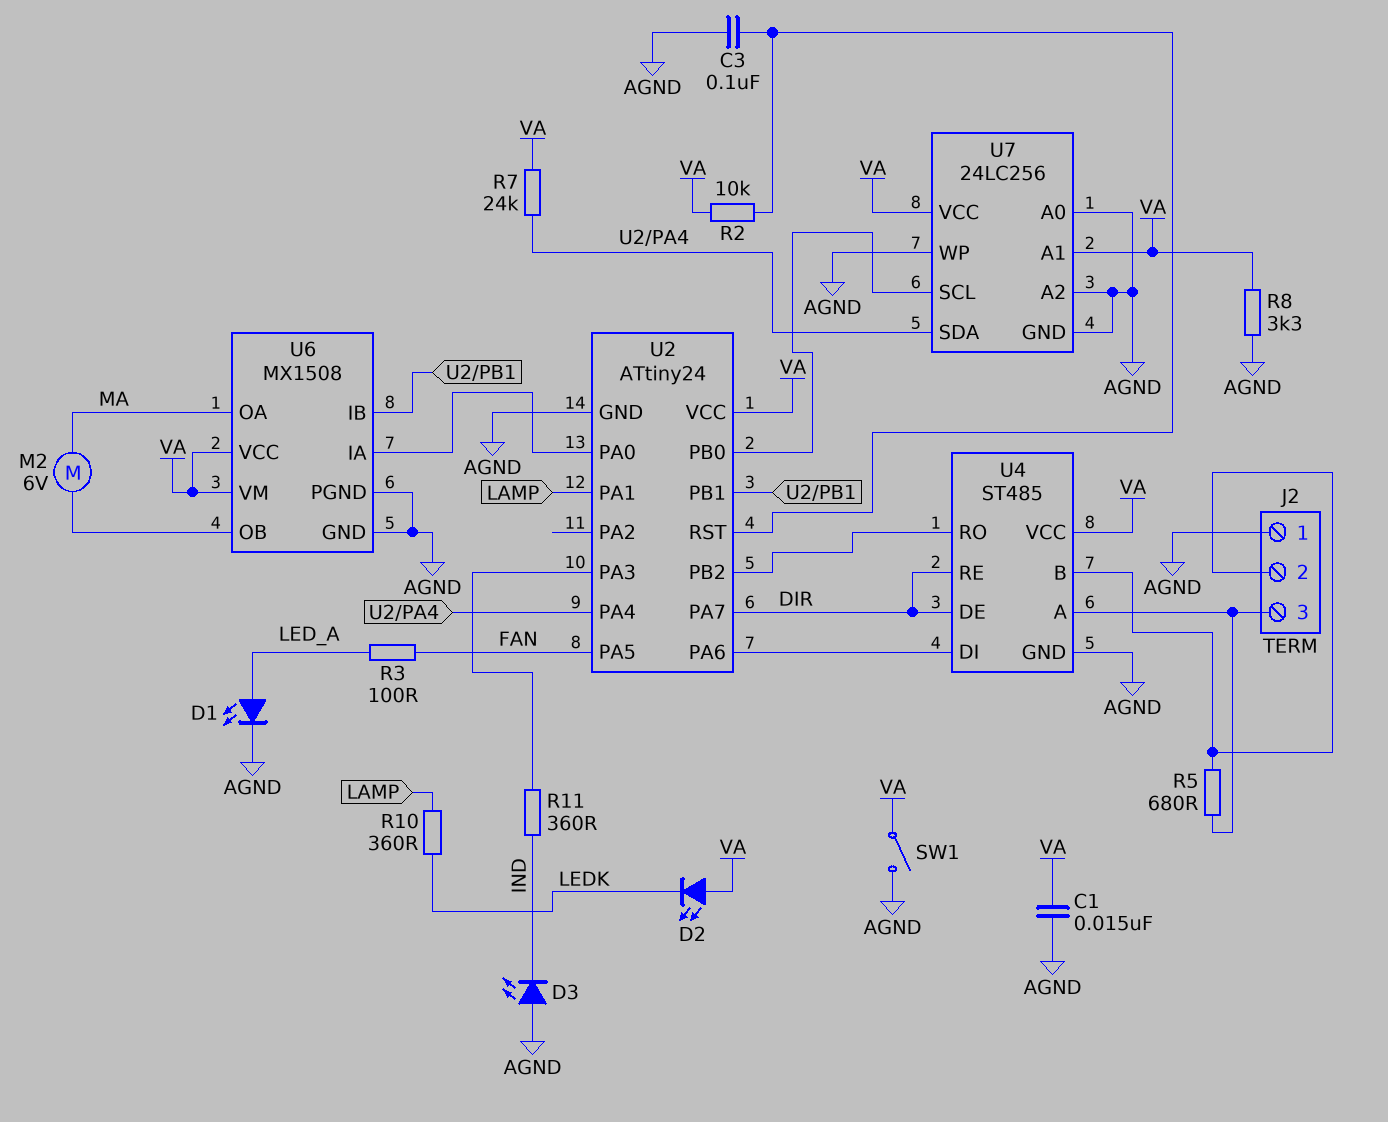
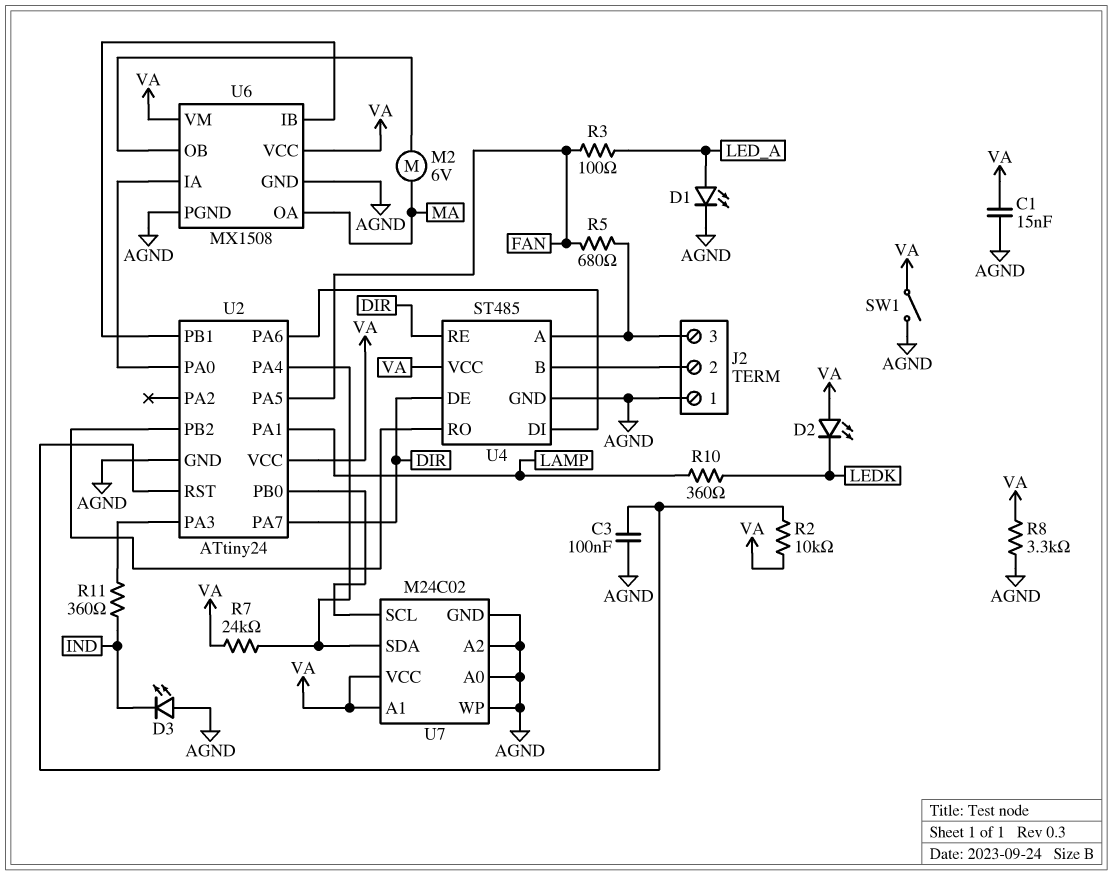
R5: 680 (J2/2, J2/3) -> 680 (FAN, J2/3)
U7: 24LC256 -> M24C02

